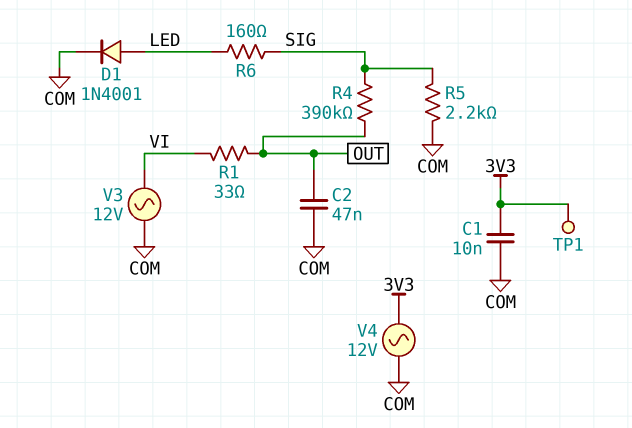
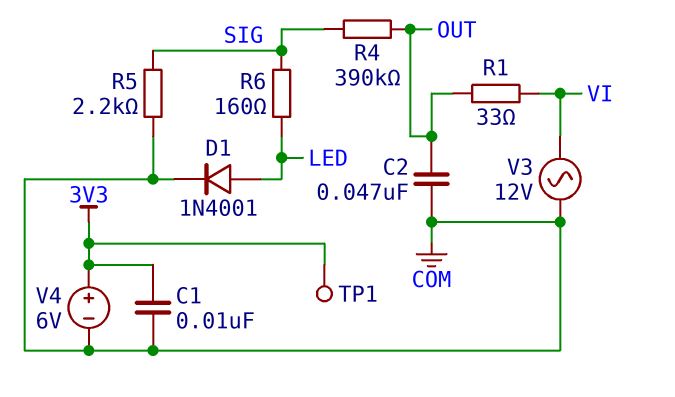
V4: AC 12V (3V3, COM) -> 6V (plus 3V3, minus COM)

